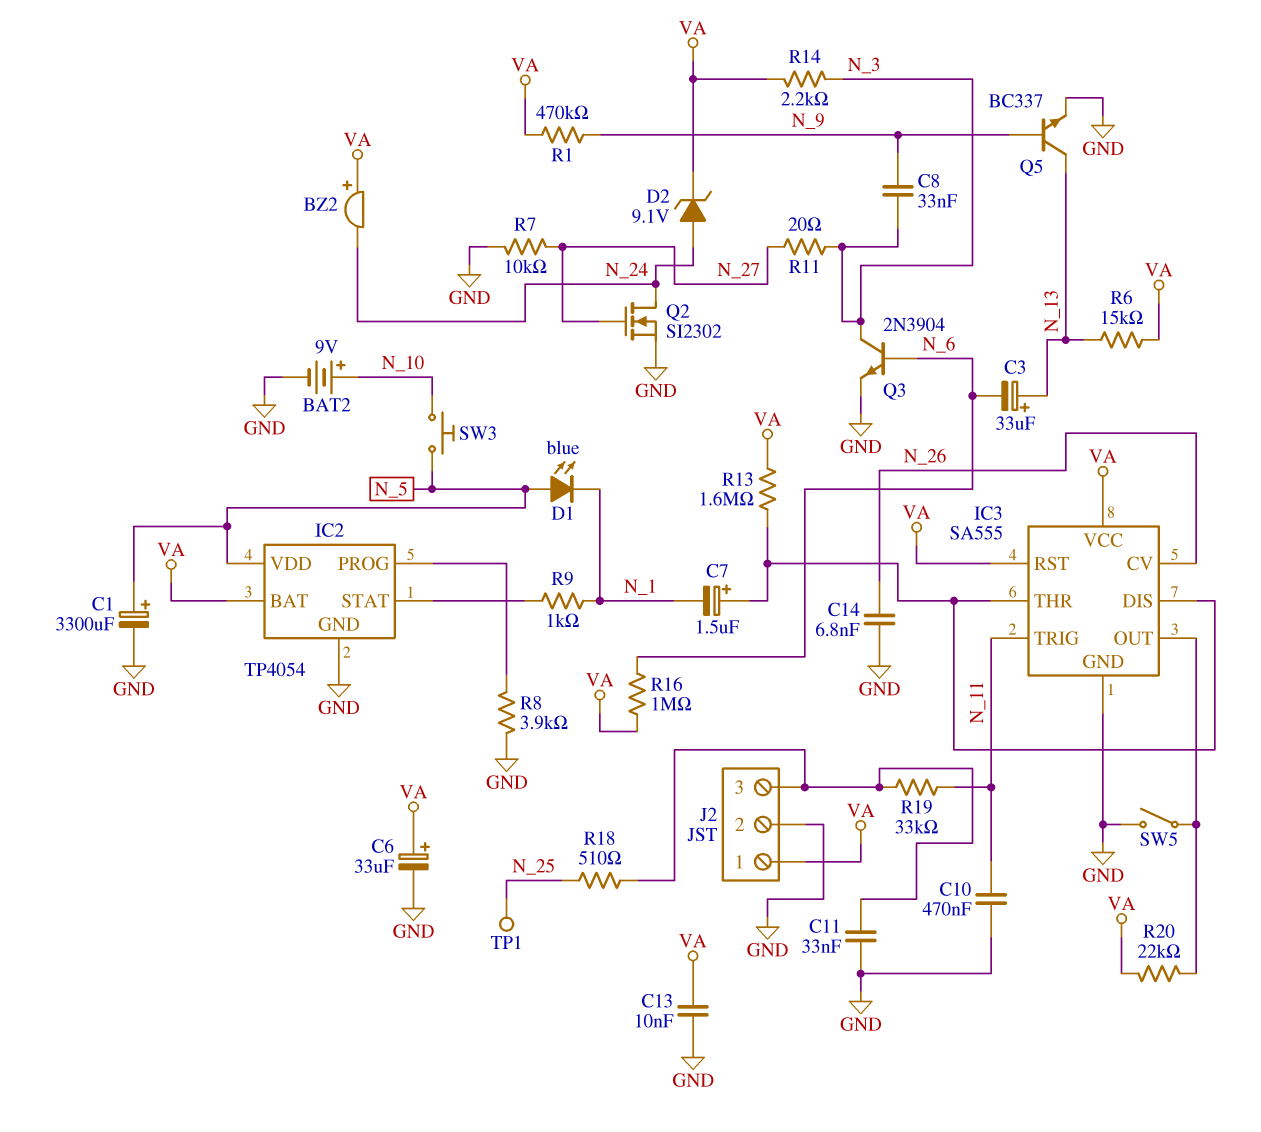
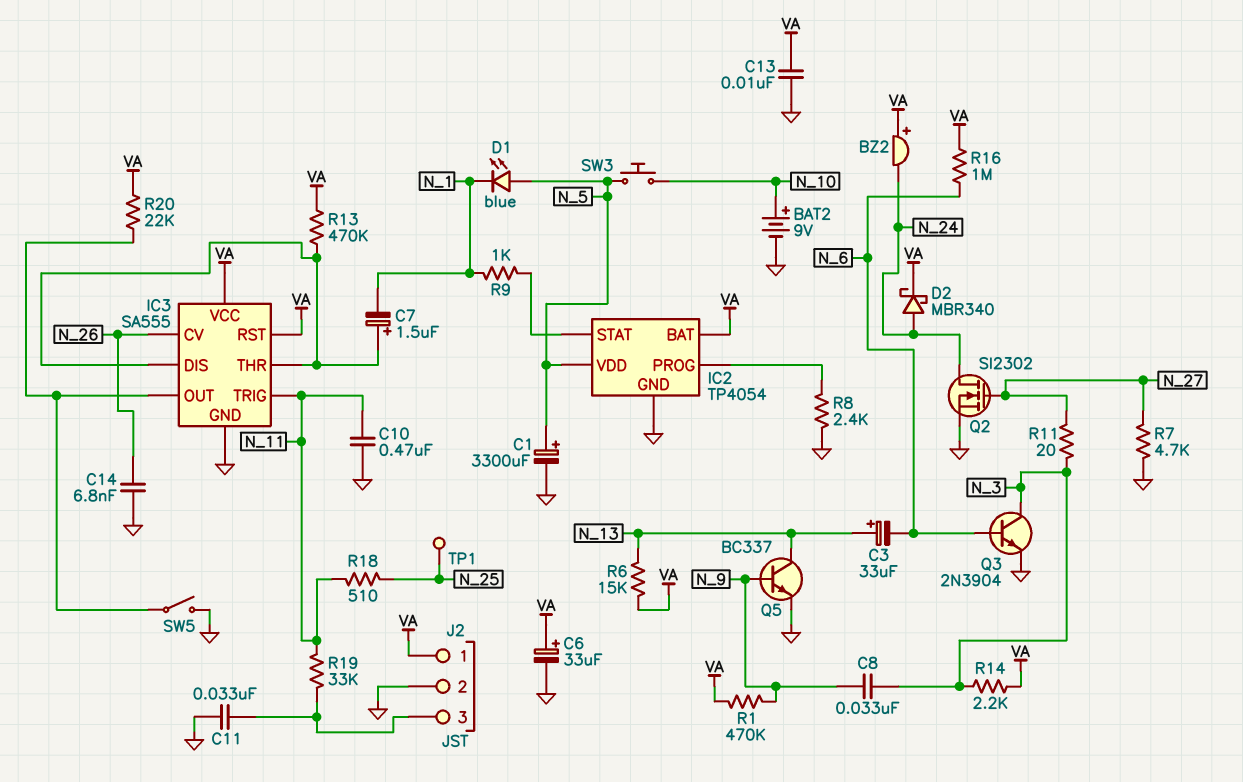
D2: zener 9.1V (A N_24, K VA) -> schottky MBR340 (A N_24, K VA)
R7: 10k (GND, N_27) -> 4.7k (GND, N_27)
R8: 3.9k (GND, IC2/PROG) -> 2.4k (GND, IC2/PROG)
R13: 1.6M (IC3/DIS, VA) -> 470k (IC3/DIS, VA)
R18: 510 (J2/3, N_25) -> 510 (N_11, N_25)

